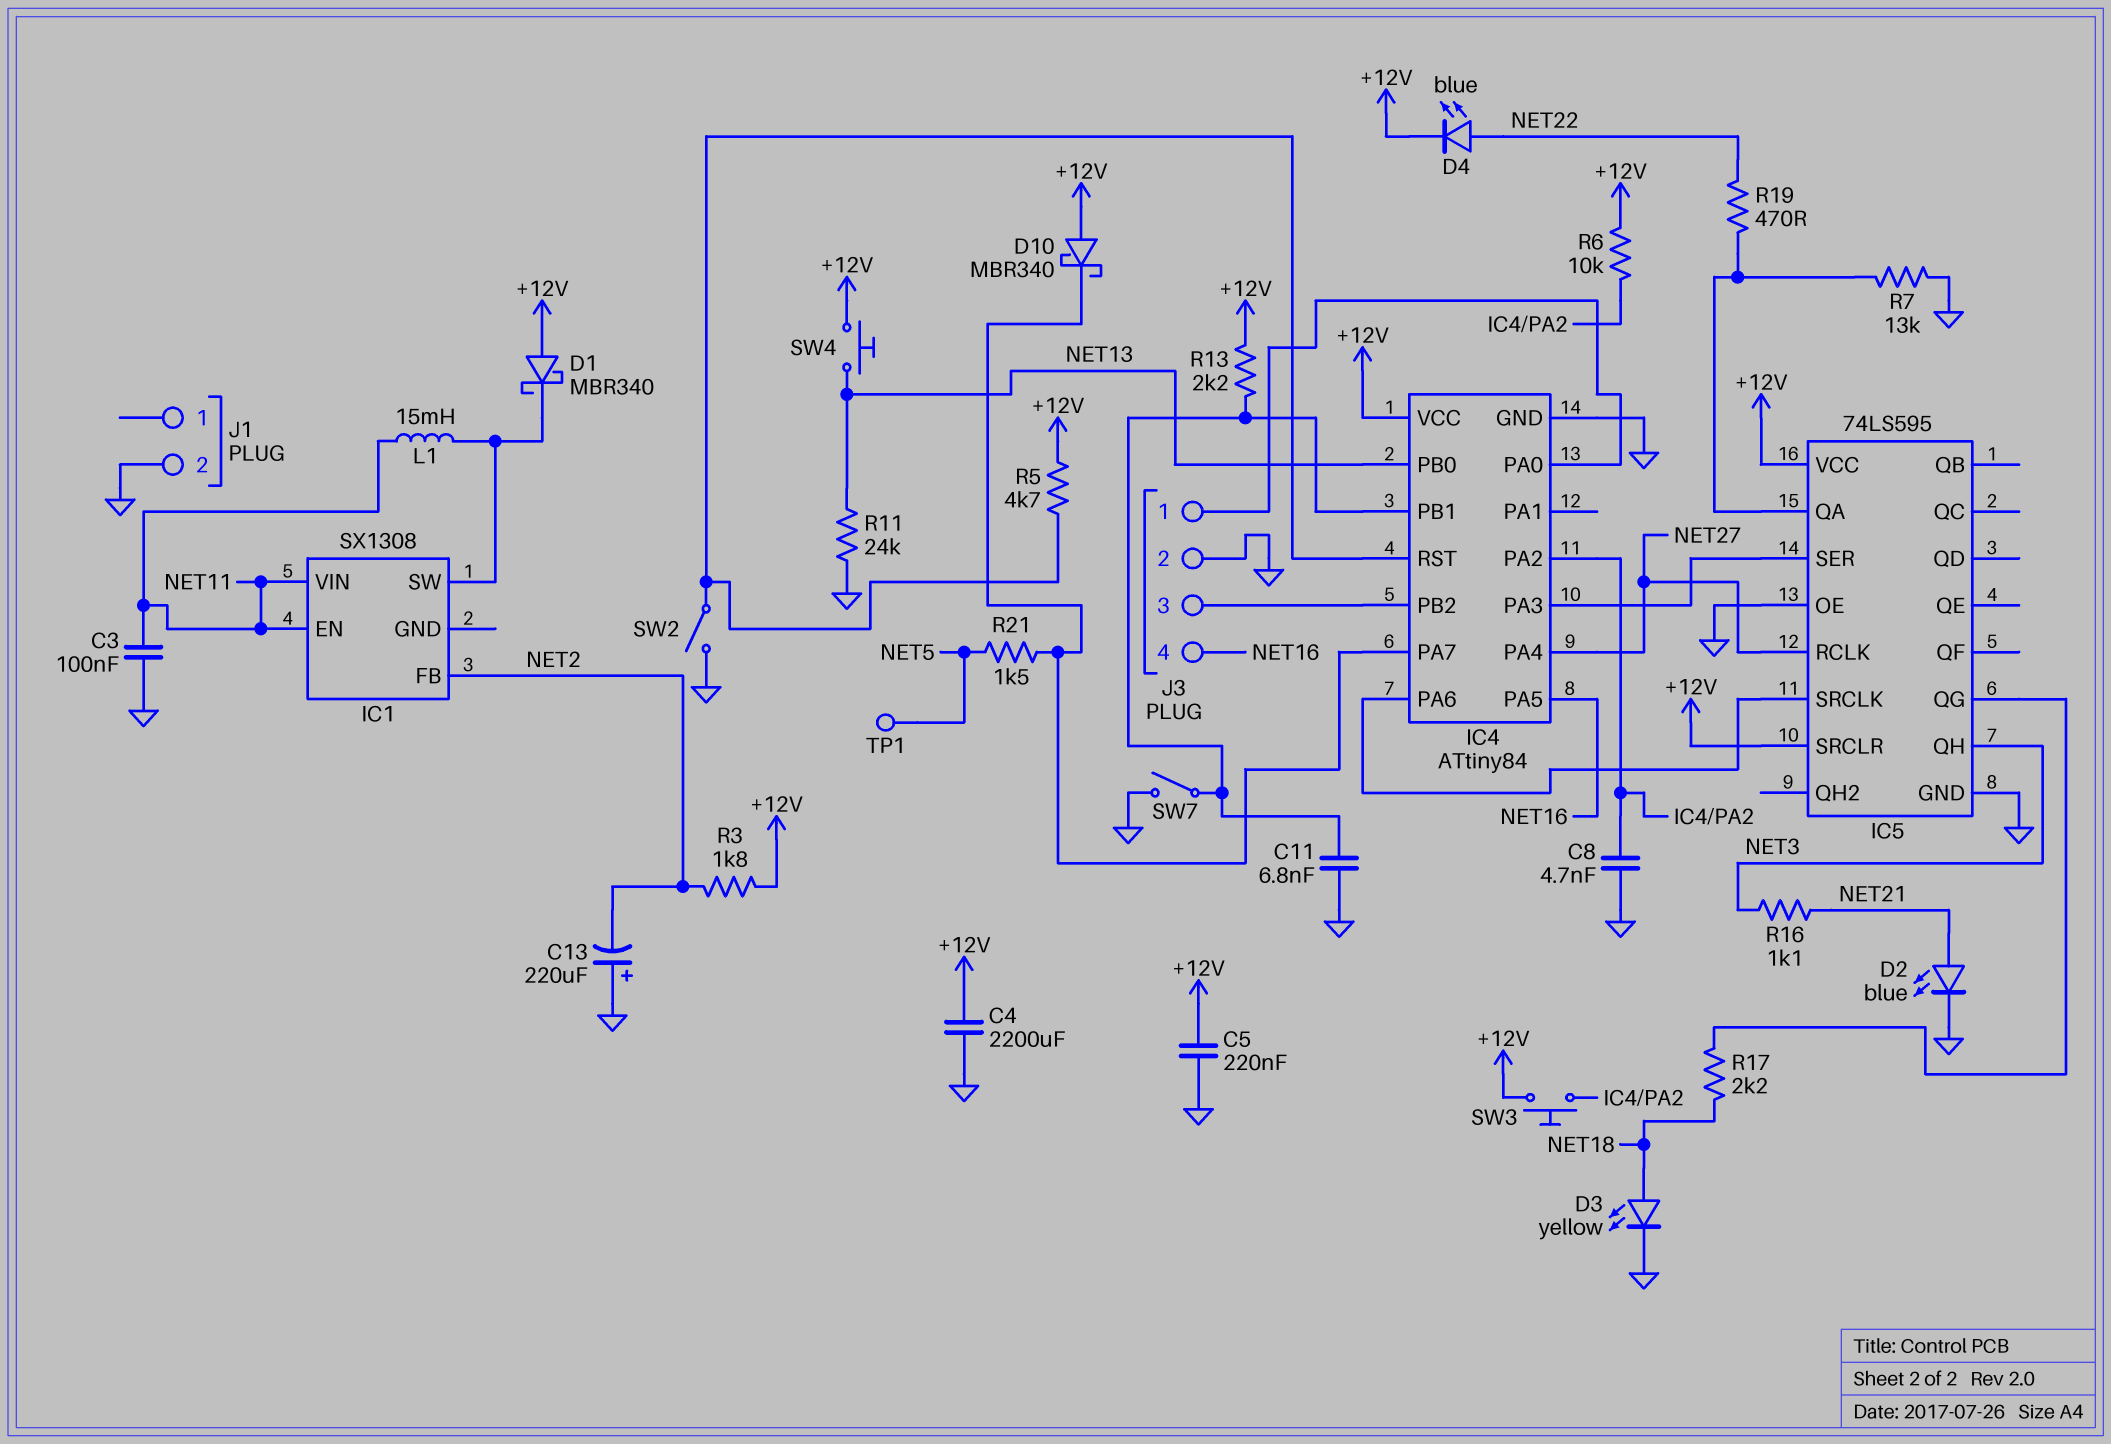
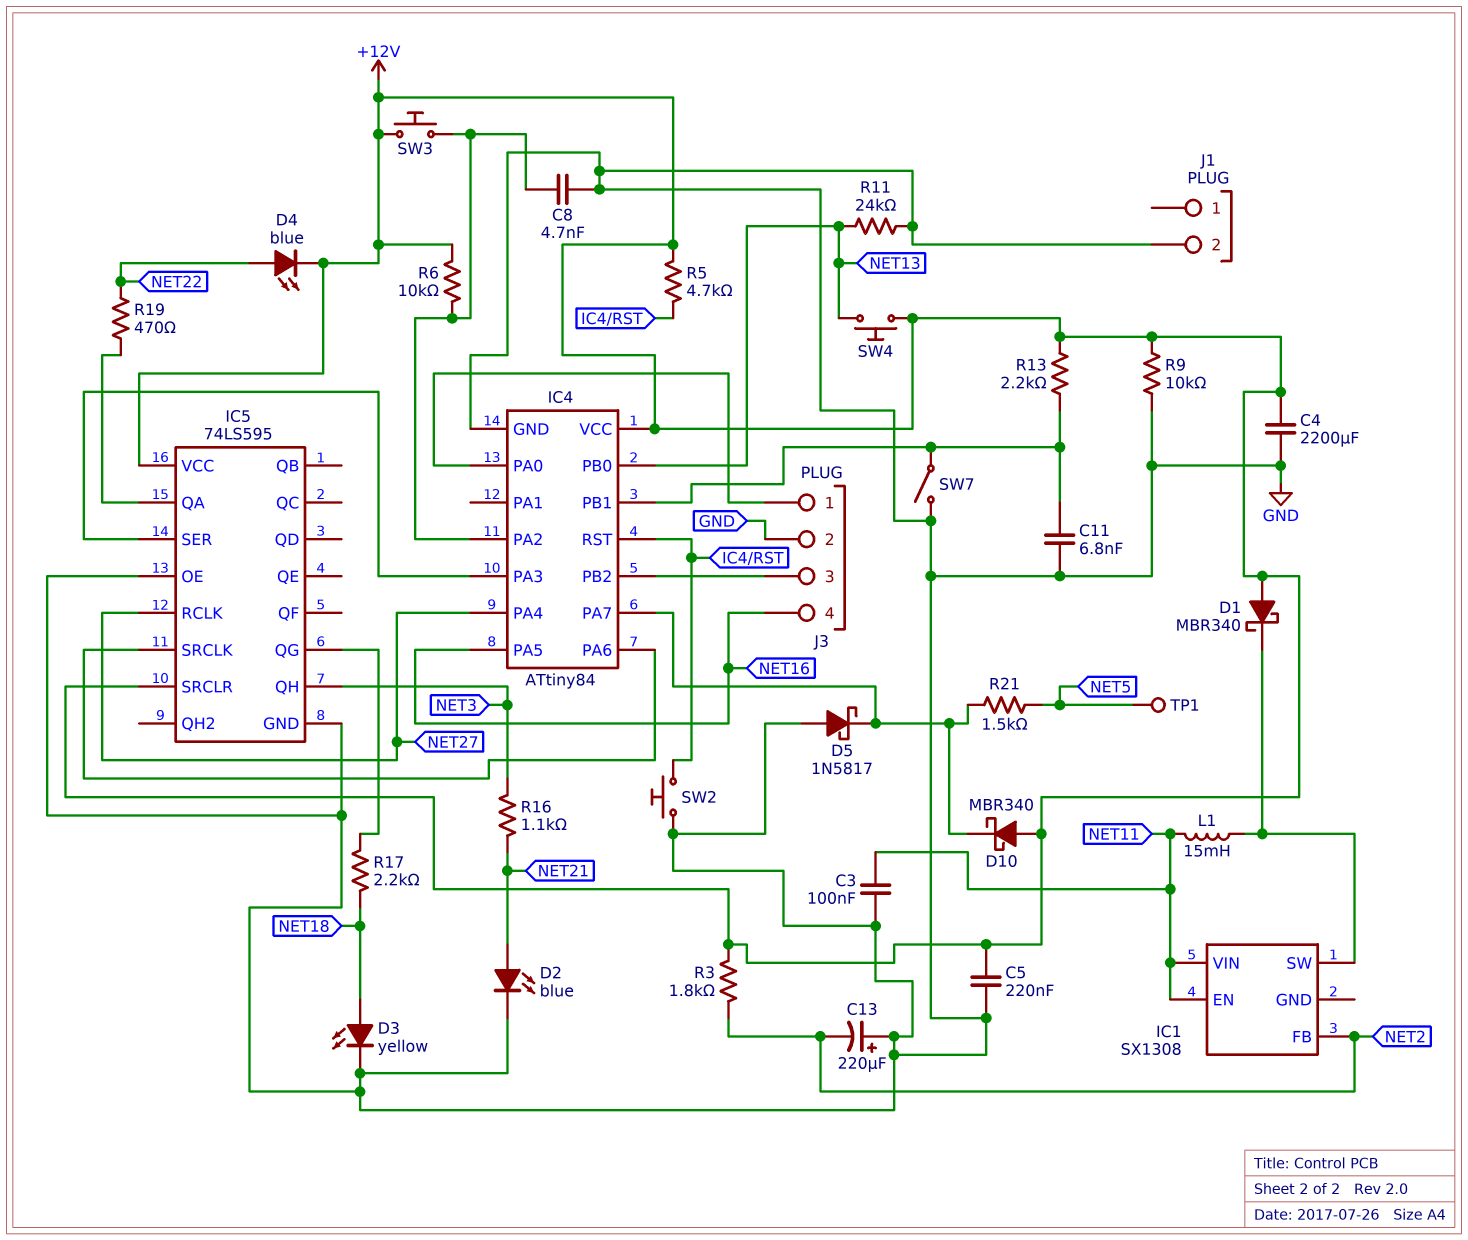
D5: none -> schottky 1N5817 (A GND, K IC4/PA7)
R7: 13k (GND, IC5/QA) -> none
R9: none -> 10k (+12V, GND)
SW2: switch (GND, IC4/RST) -> button (GND, IC4/RST)

